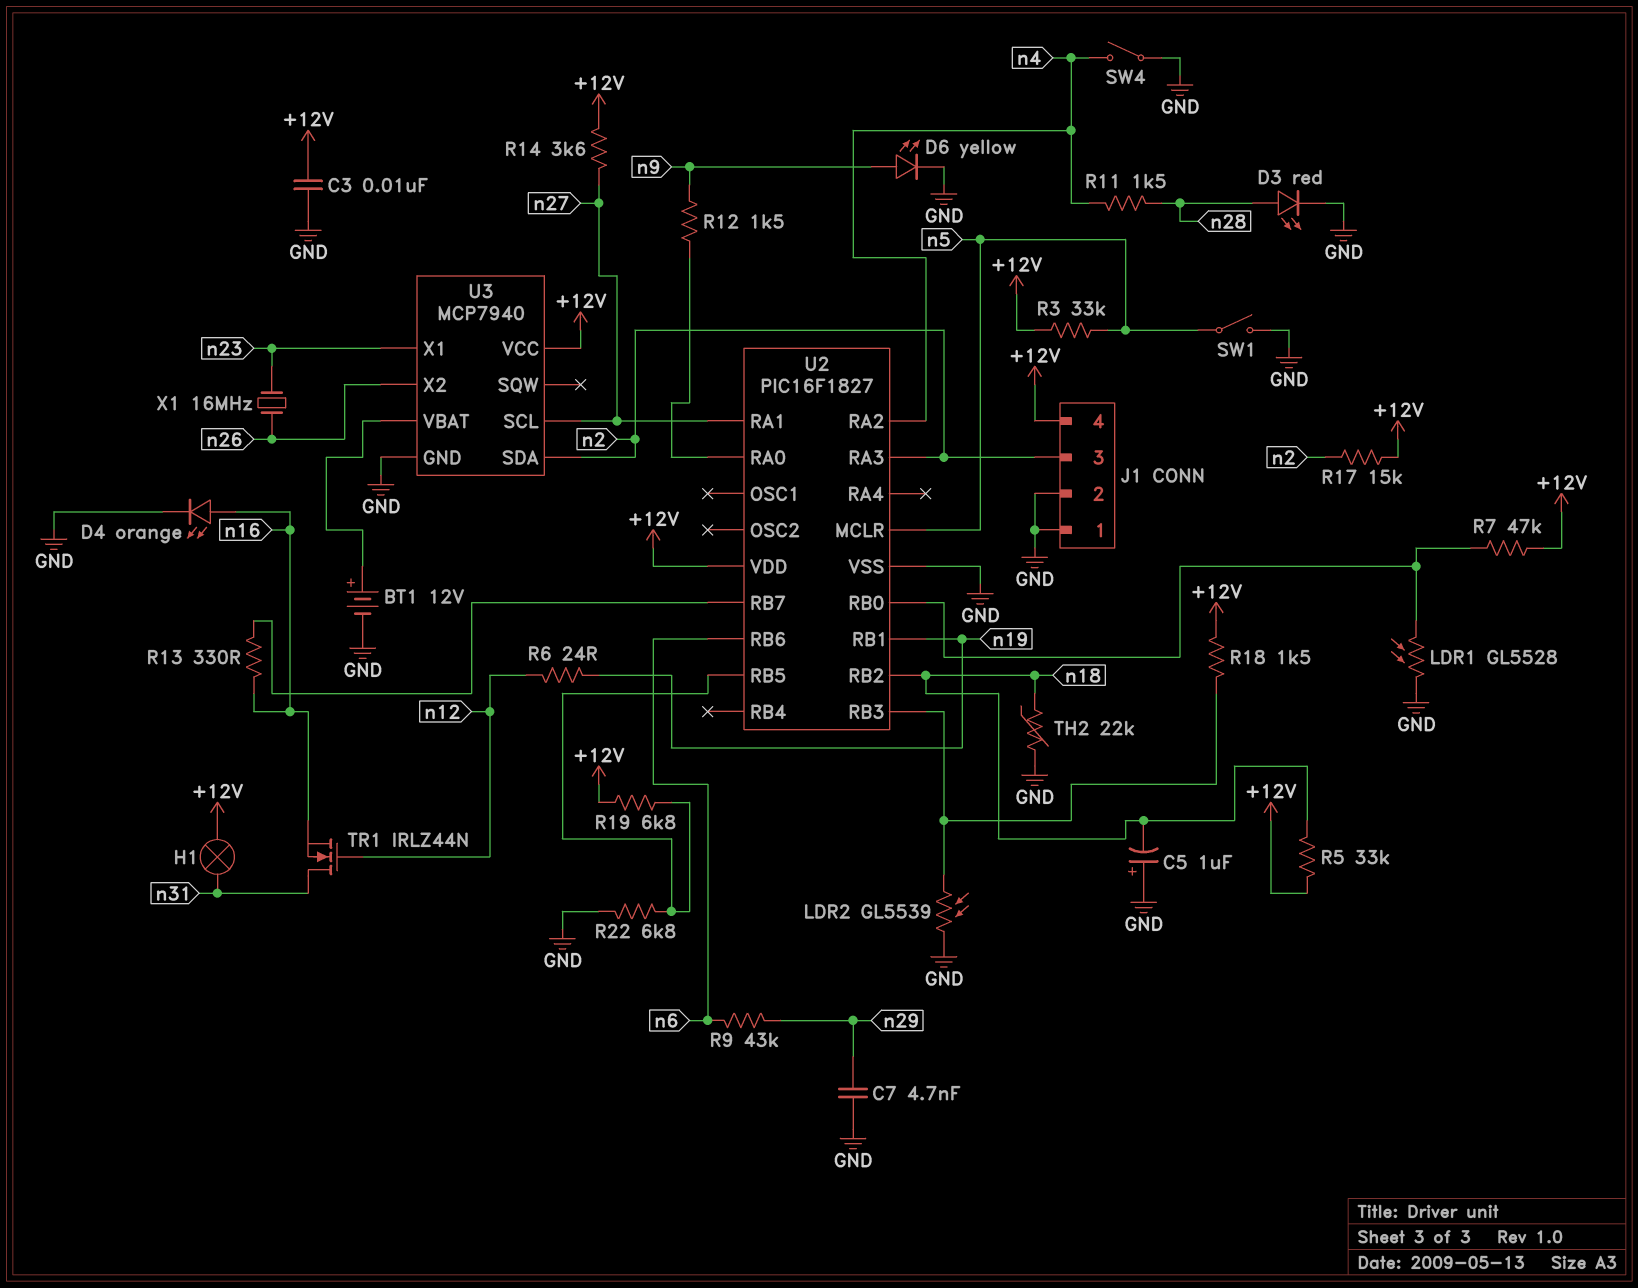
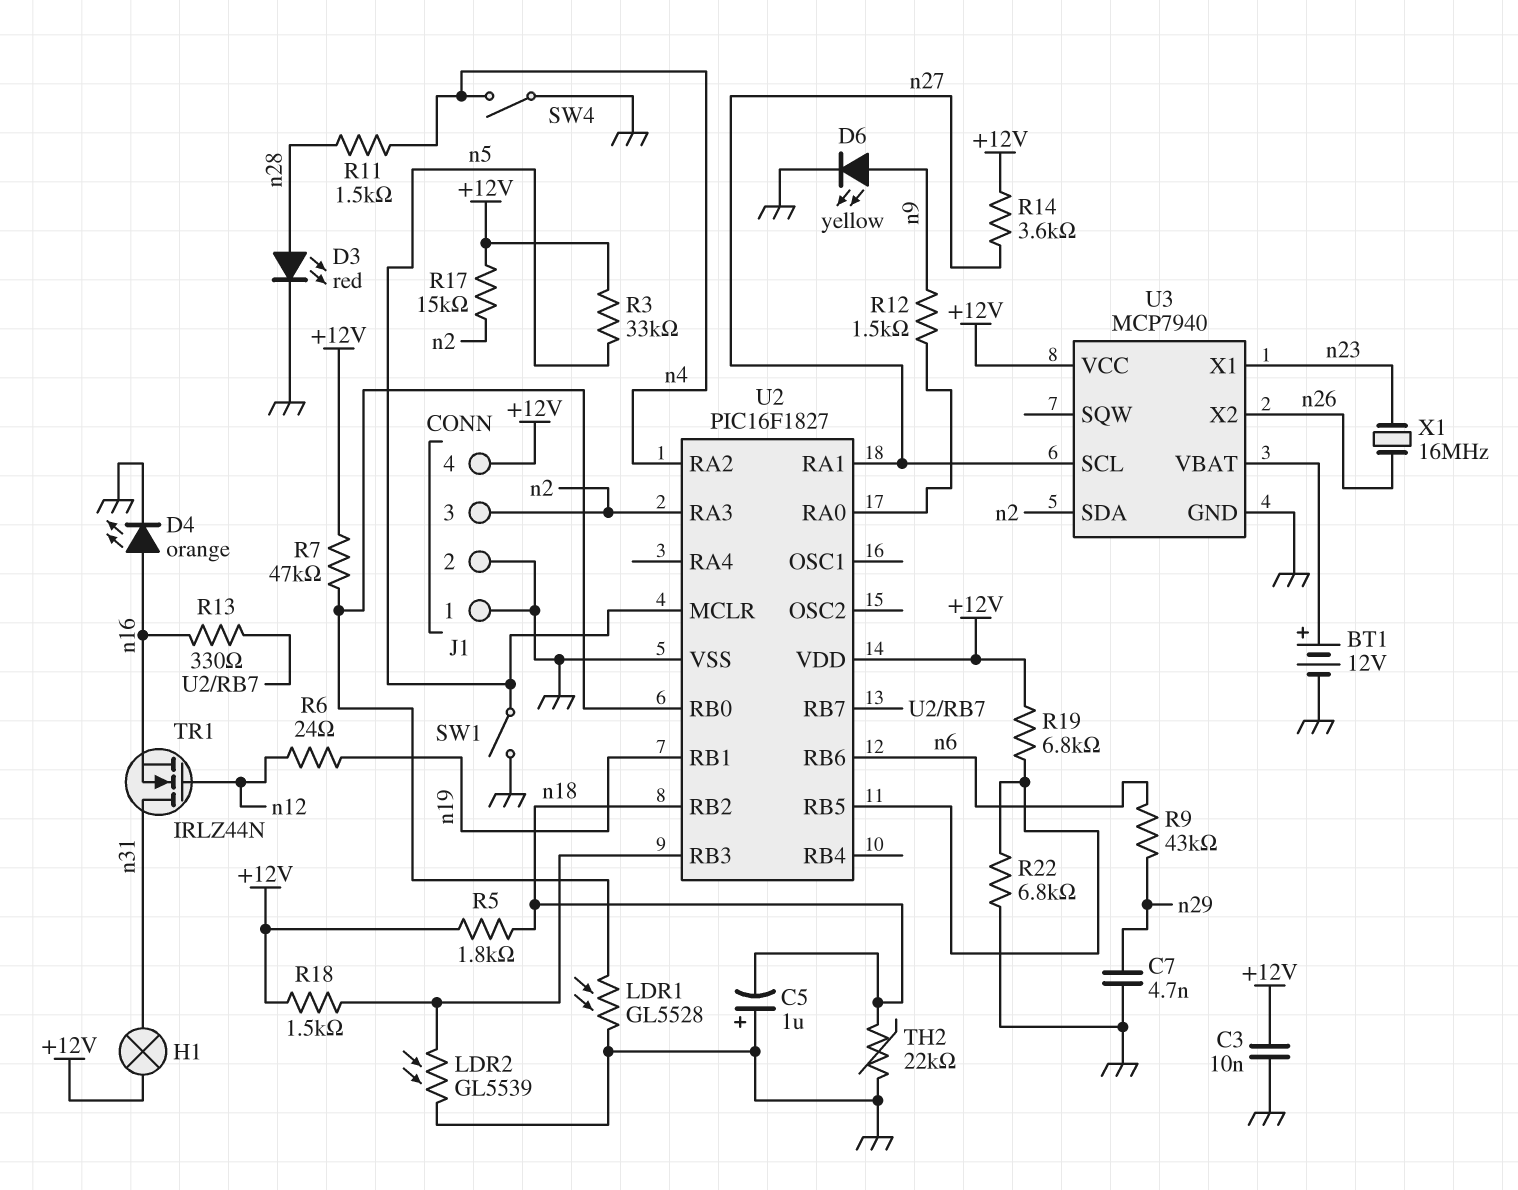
R5: 33k (+12V, n18) -> 1.8k (+12V, n18)

